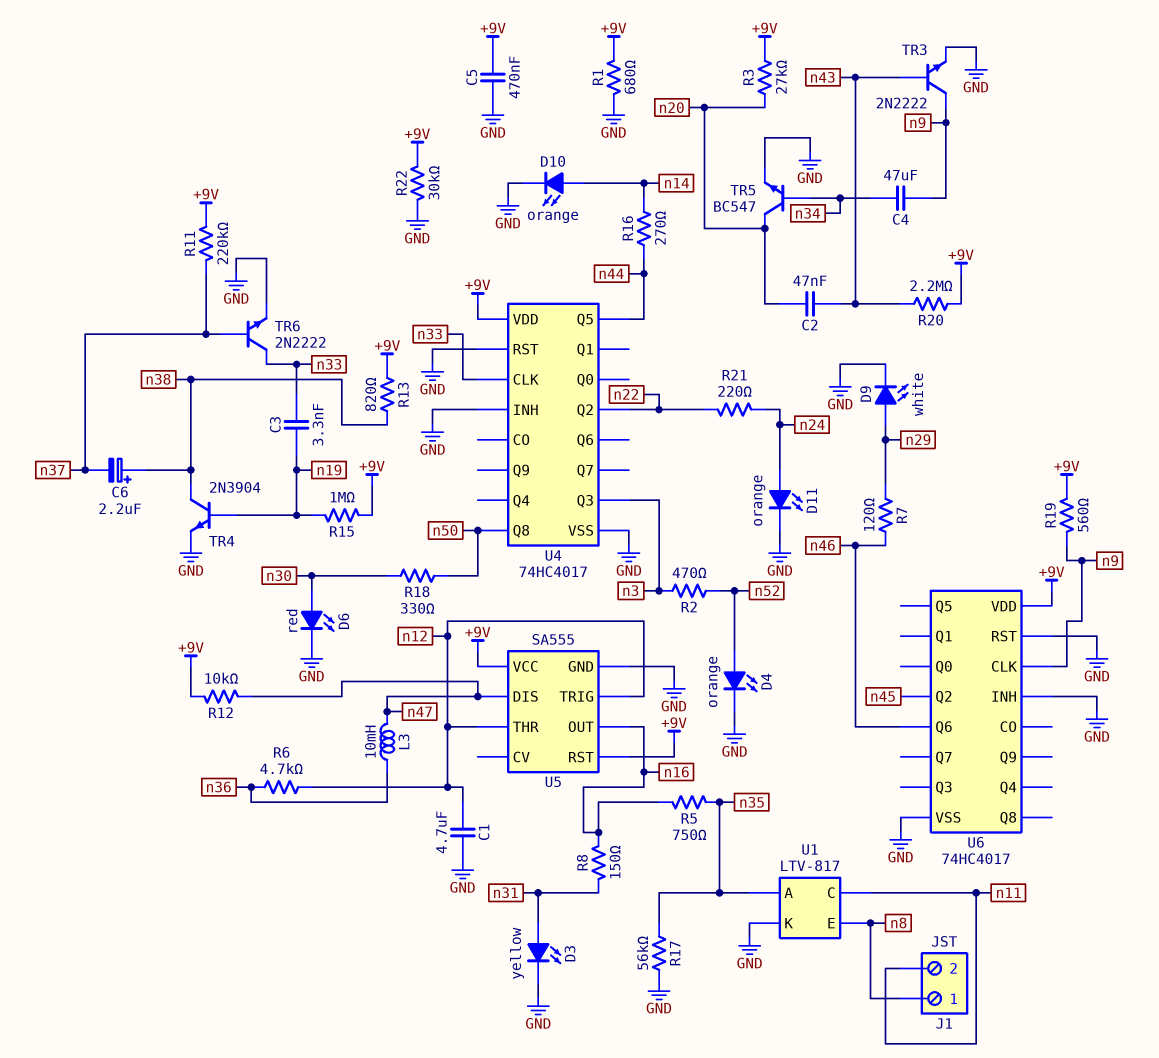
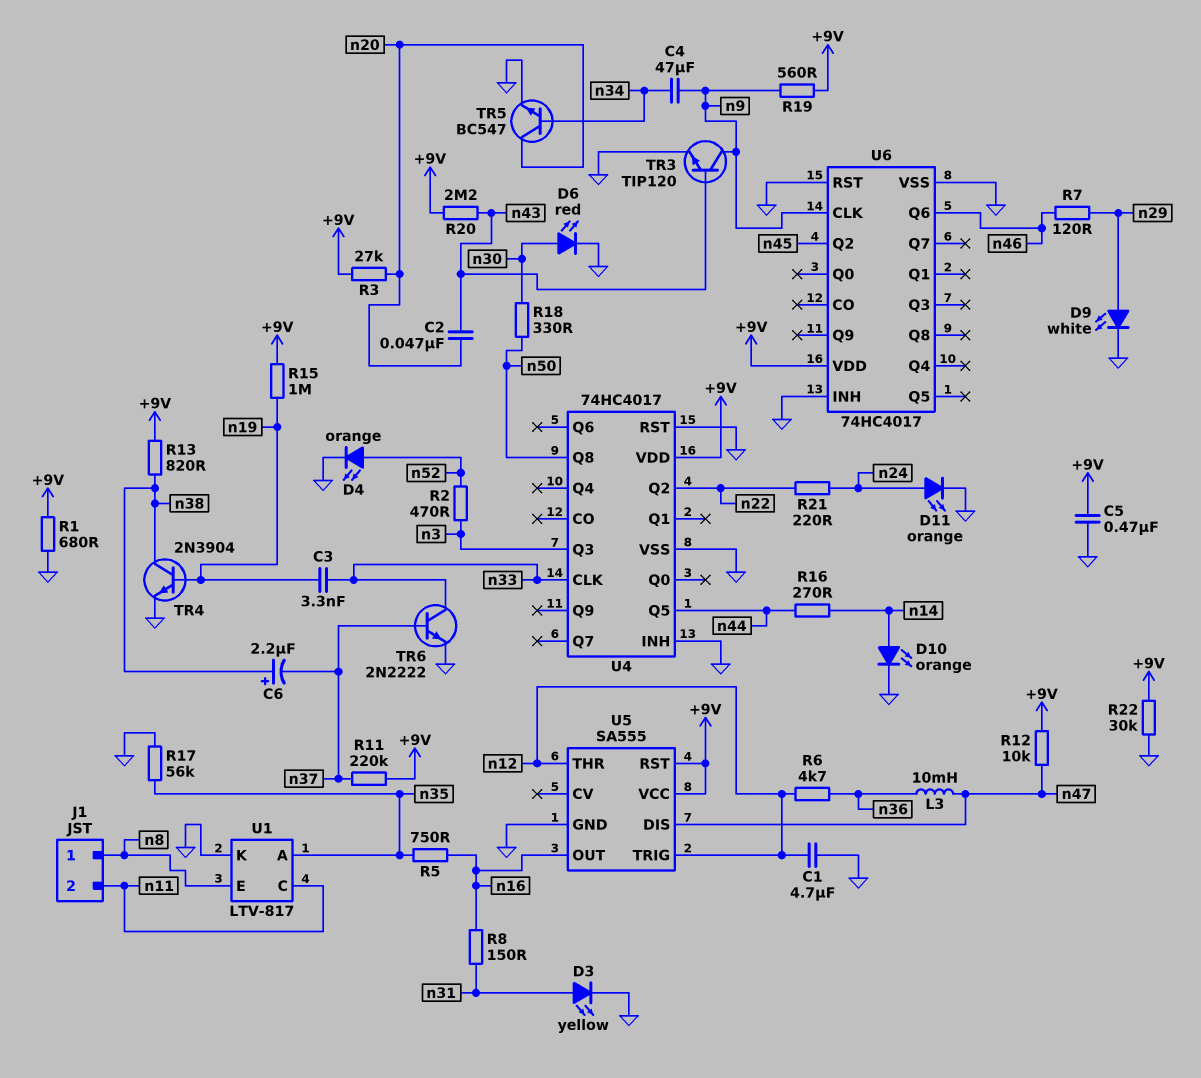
TR3: NPN 2N2222 (B n43, C n9, E GND) -> NPN TIP120 (B n43, C n9, E GND)

